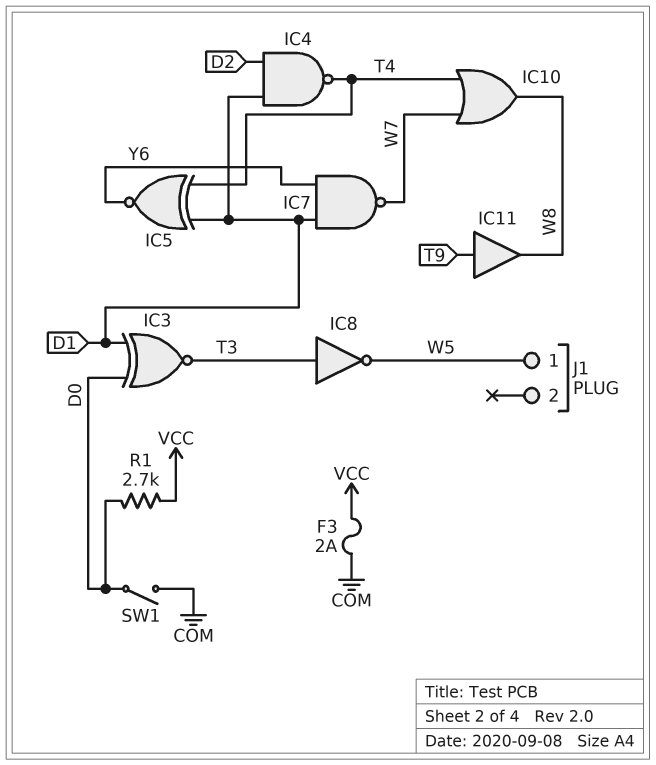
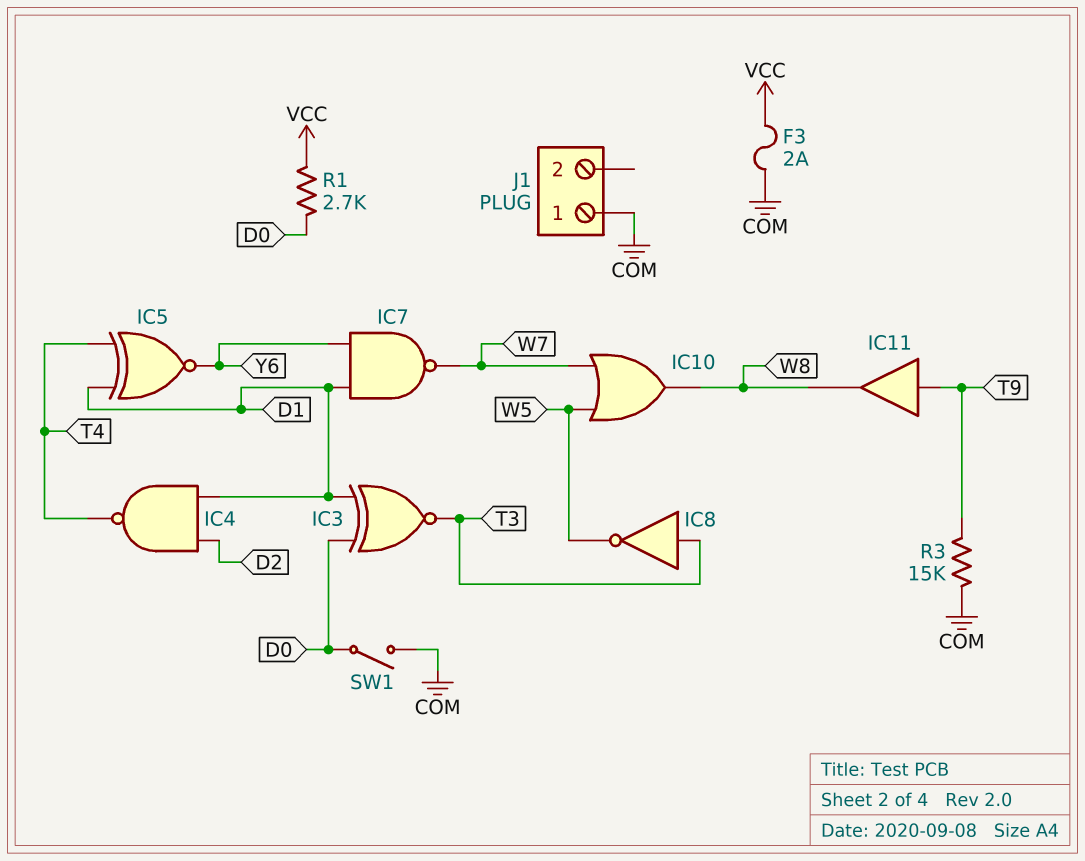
IC10: OR (in T4, in W7, out W8) -> OR (in W5, in W7, out W8)
J1 pin 1: W5 -> COM
R3: none -> 15k (COM, T9)

